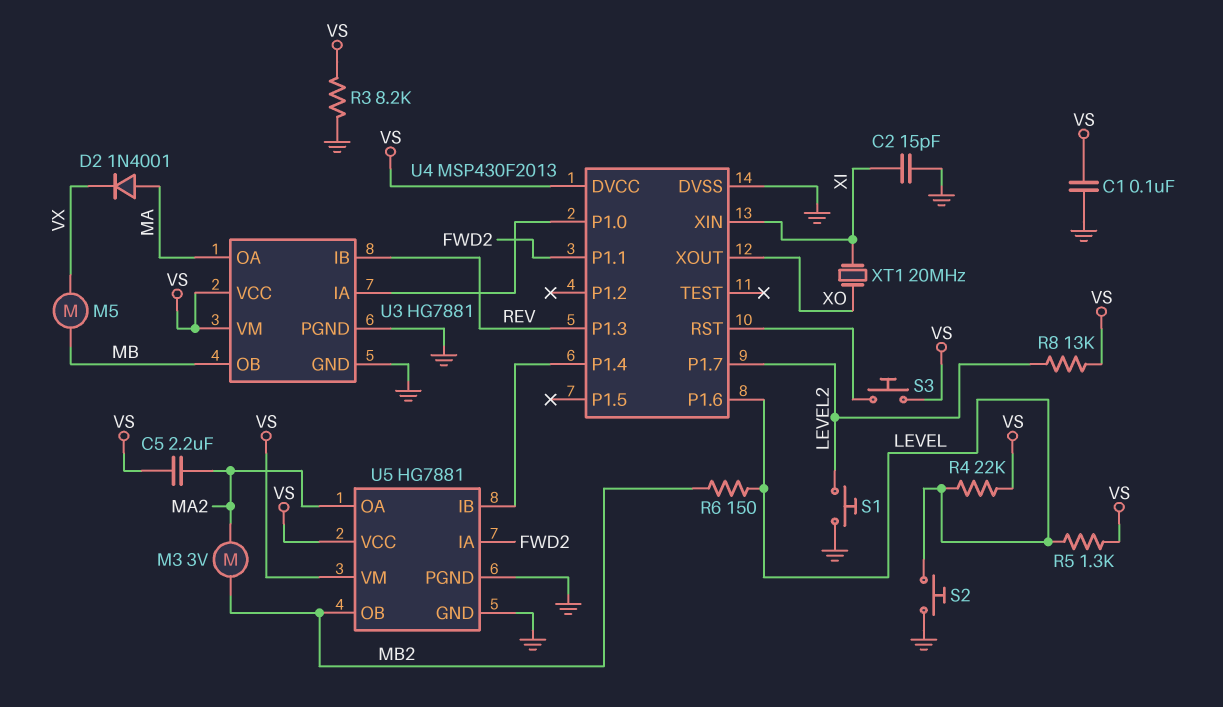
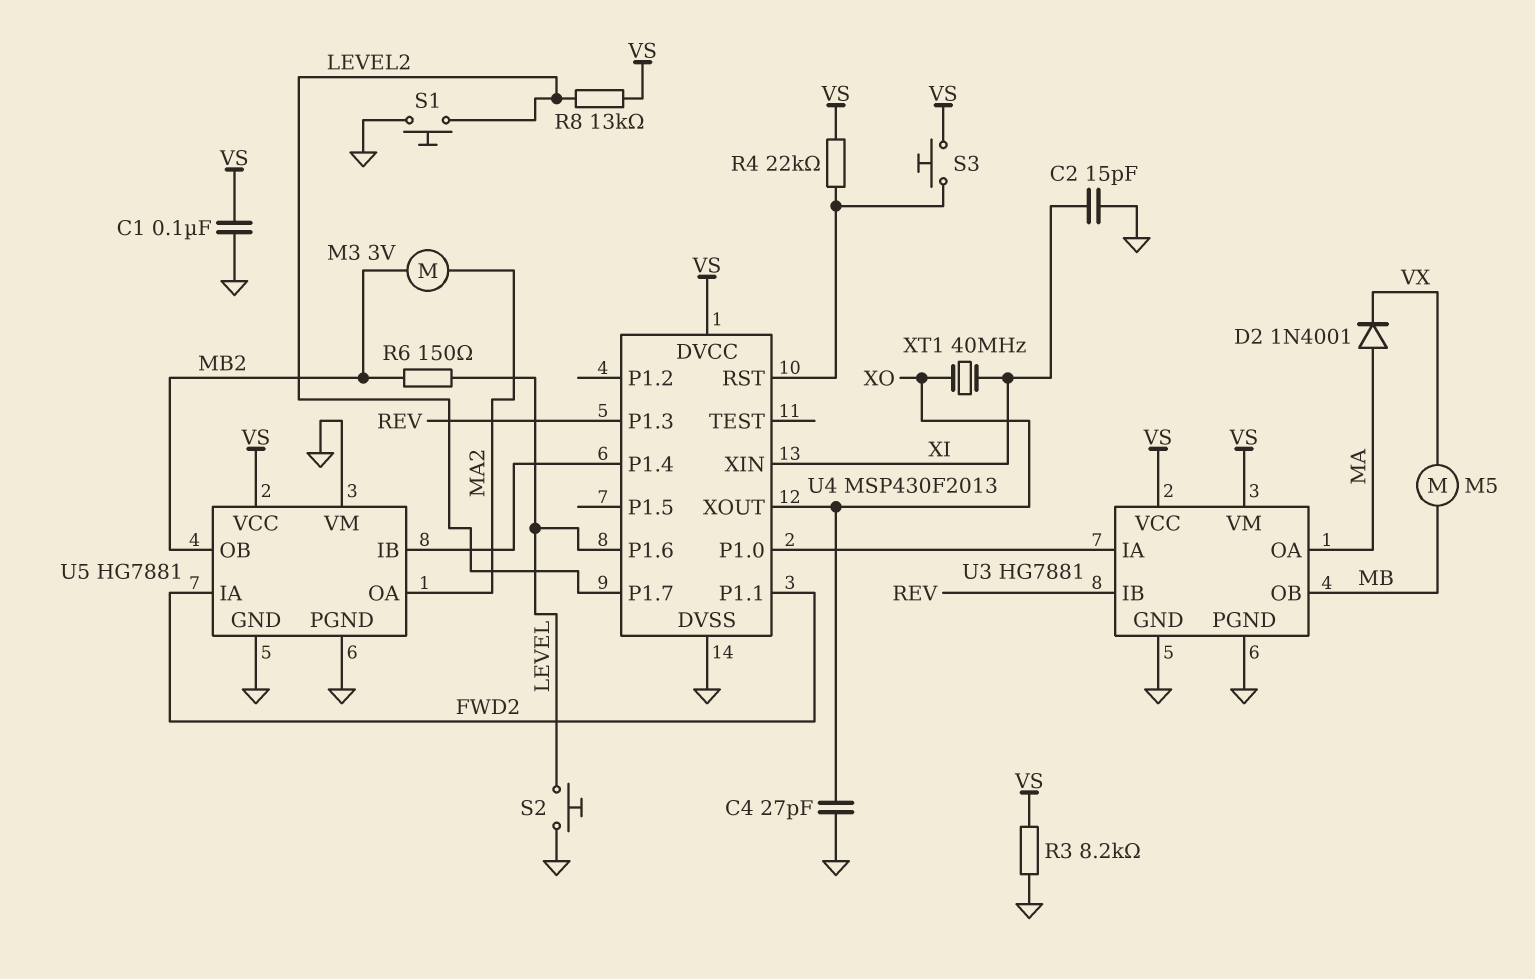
C4: none -> 27pF (GND, XO)
C5: 2.2uF (MA2, VS) -> none
R4: 22k (LEVEL, VS) -> 22k (U4/RST, VS)
R5: 1.3k (LEVEL, VS) -> none
U5 pin VM: VS -> GND
XT1: 20MHz (XI, XO) -> 40MHz (XI, XO)

